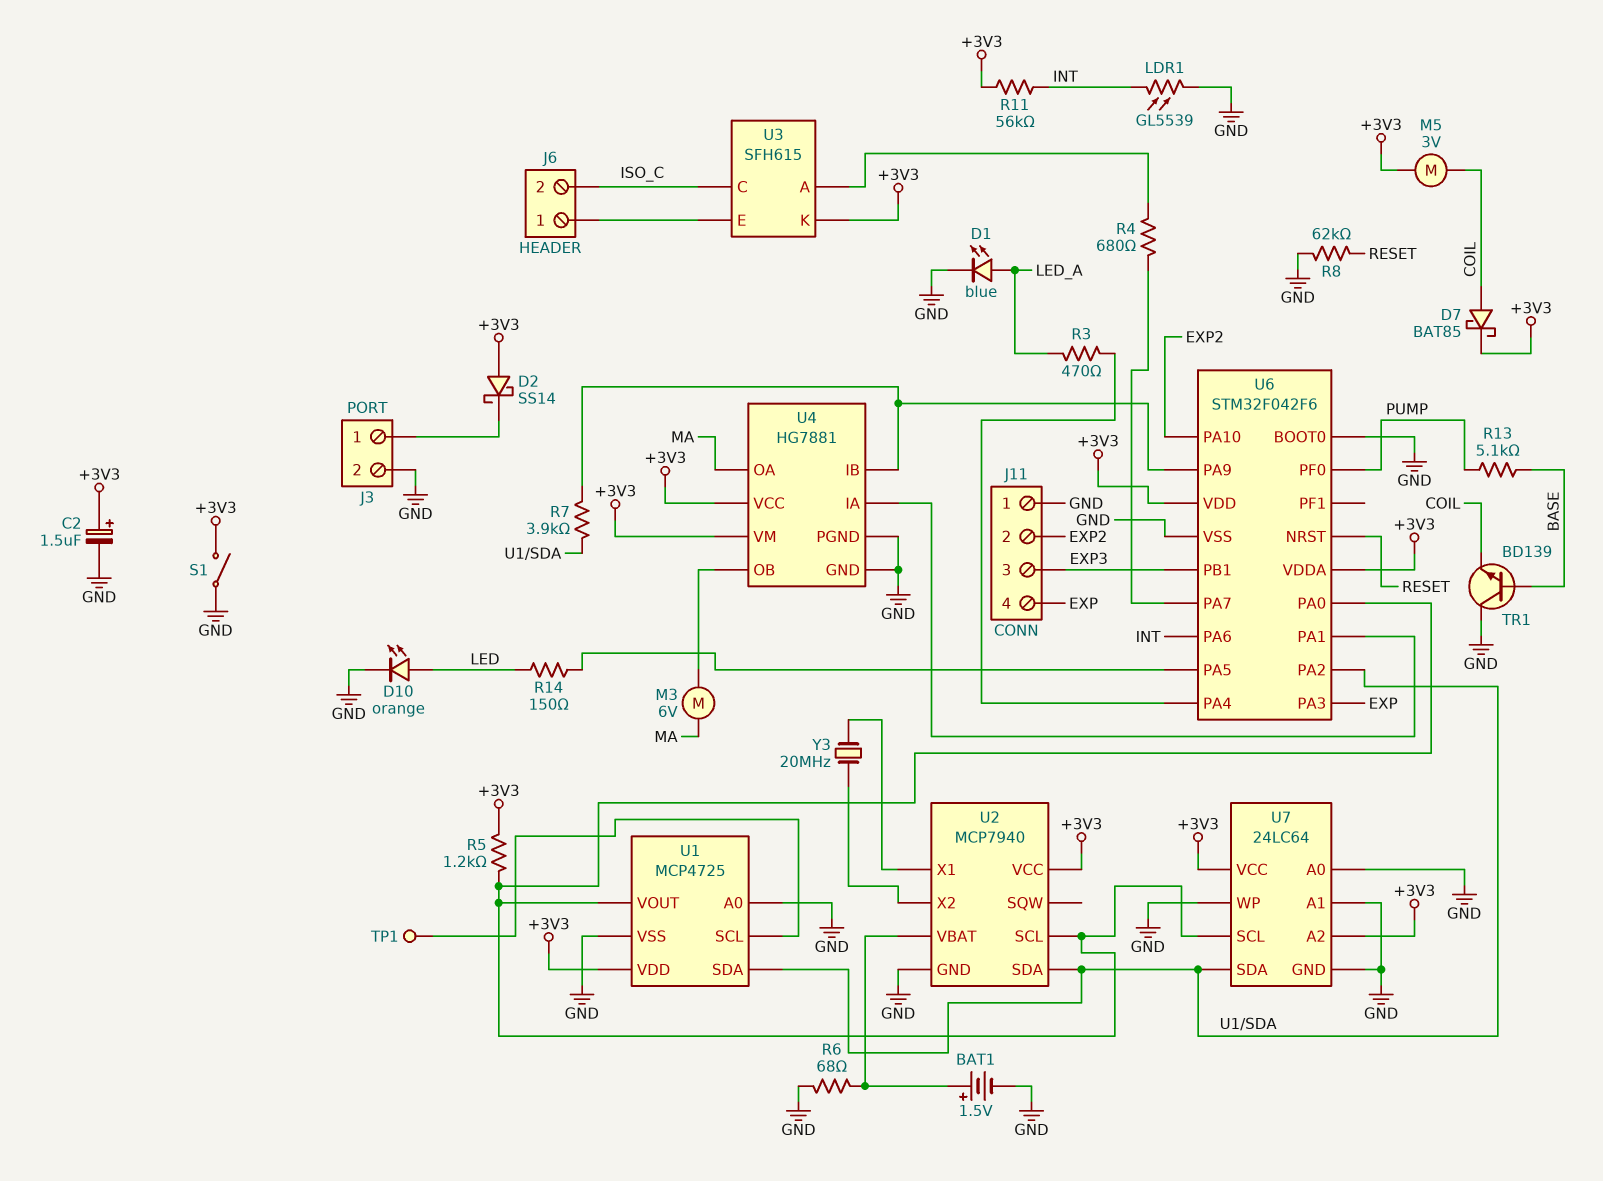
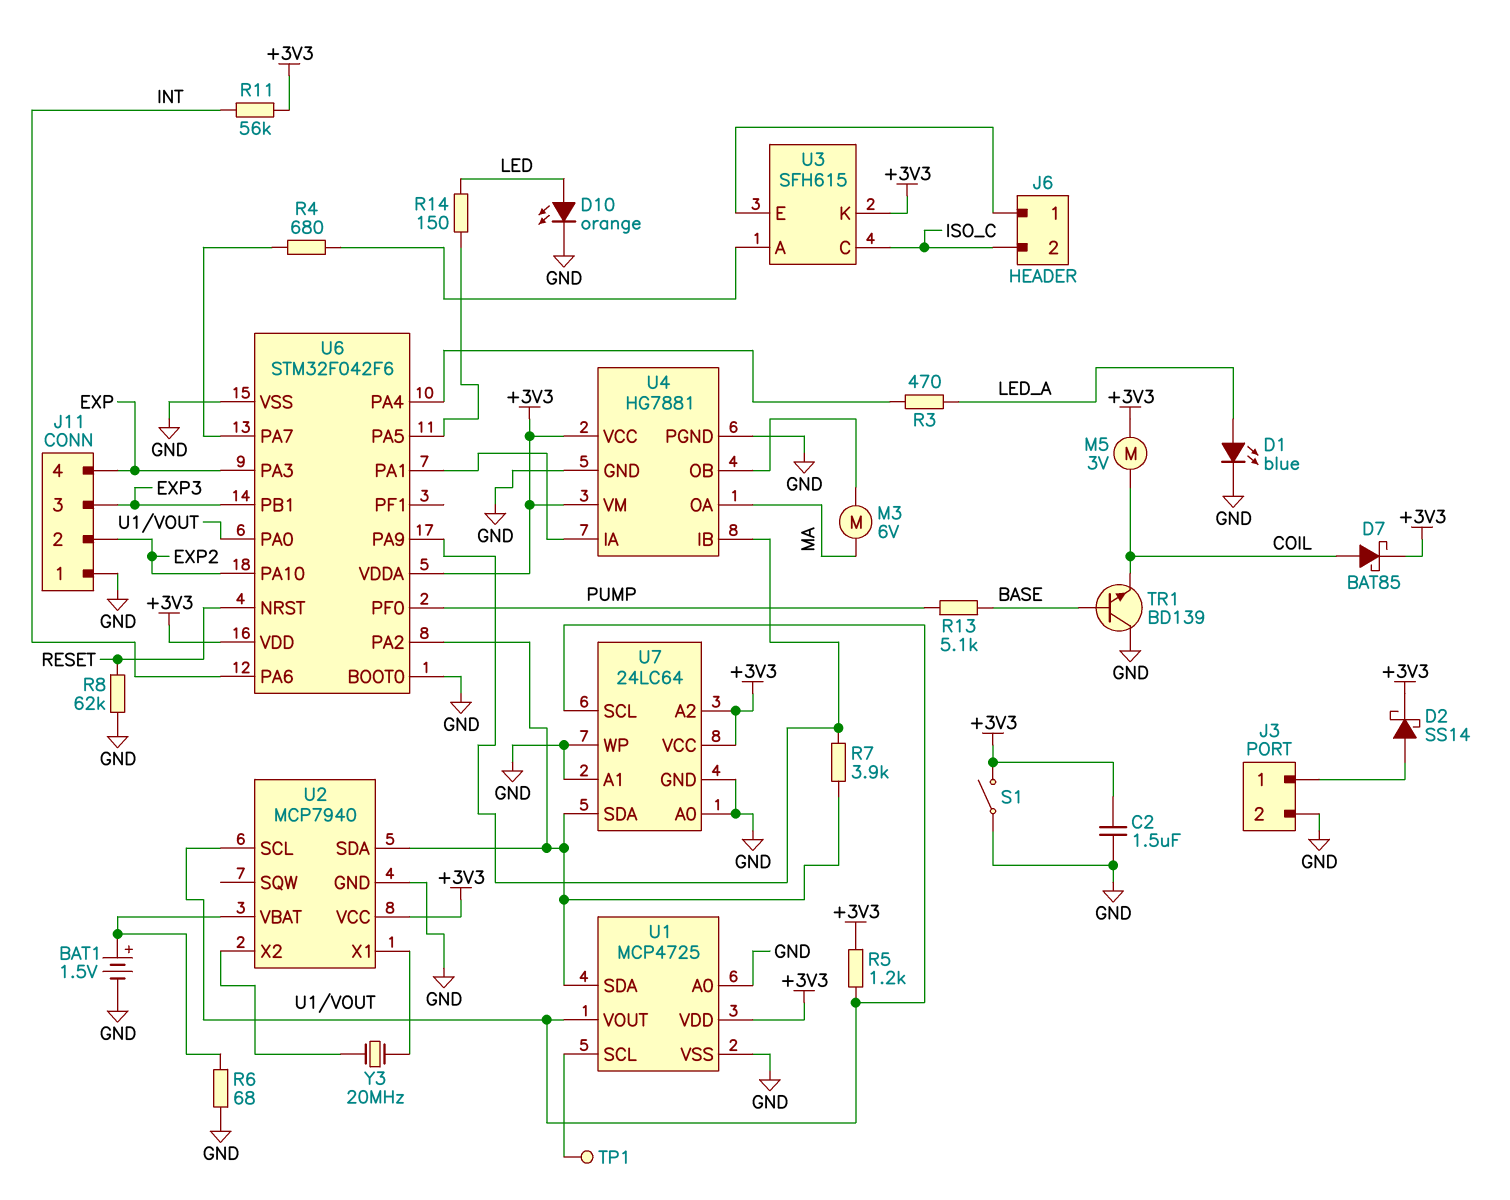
C2: 1.5uF (plus +3V3, minus GND) -> 1.5uF (+3V3, GND)
D2: schottky SS14 (A +3V3, K J3/1) -> schottky SS14 (A J3/1, K +3V3)
LDR1: GL5539 (GND, INT) -> none

